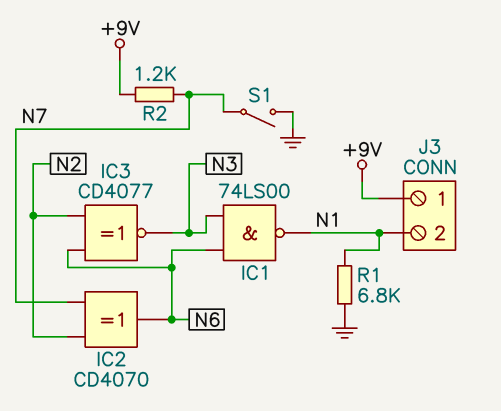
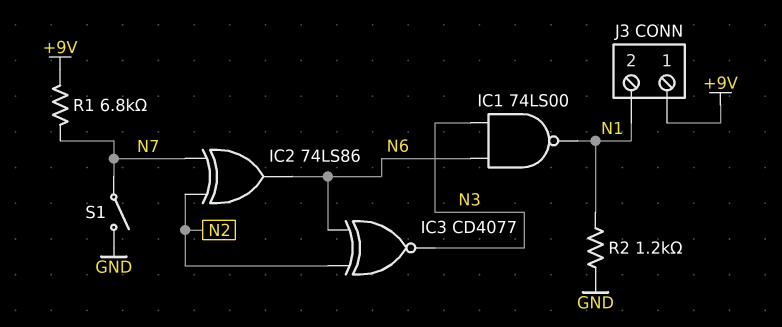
IC2: XOR CD4070 (in N2, in N7, out N6) -> XOR 74LS86 (in N2, in N7, out N6)
R1: 6.8k (GND, N1) -> 6.8k (+9V, N7)
R2: 1.2k (+9V, N7) -> 1.2k (GND, N1)

